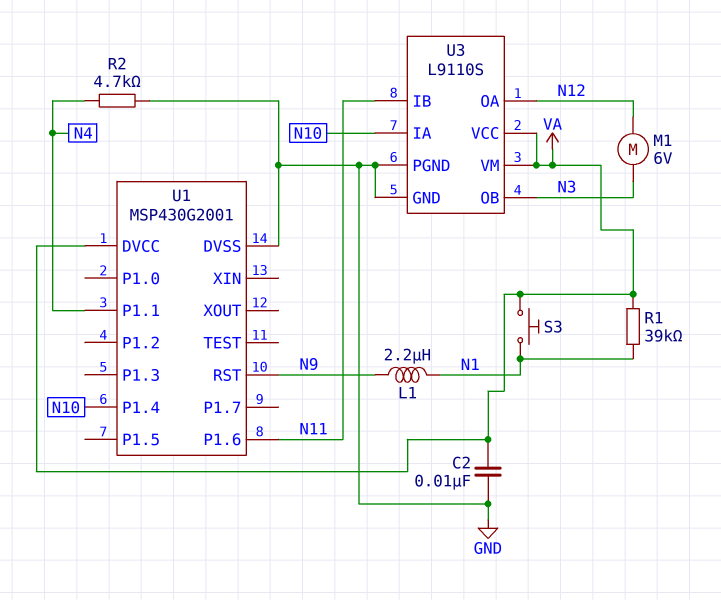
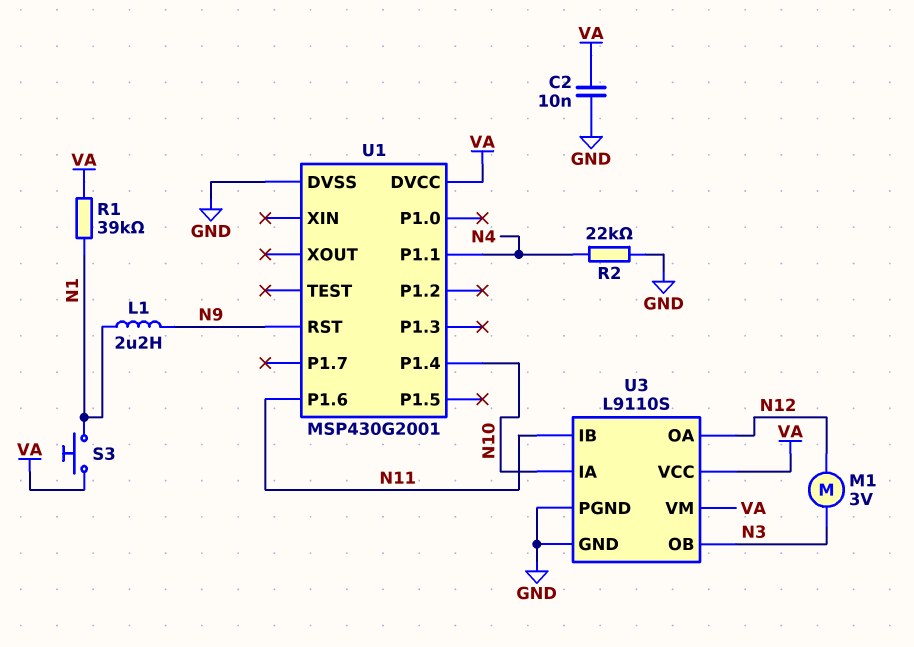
M1: motor 6V (N3, N12) -> motor 3V (N3, N12)
R2: 4.7k (GND, N4) -> 22k (GND, N4)

